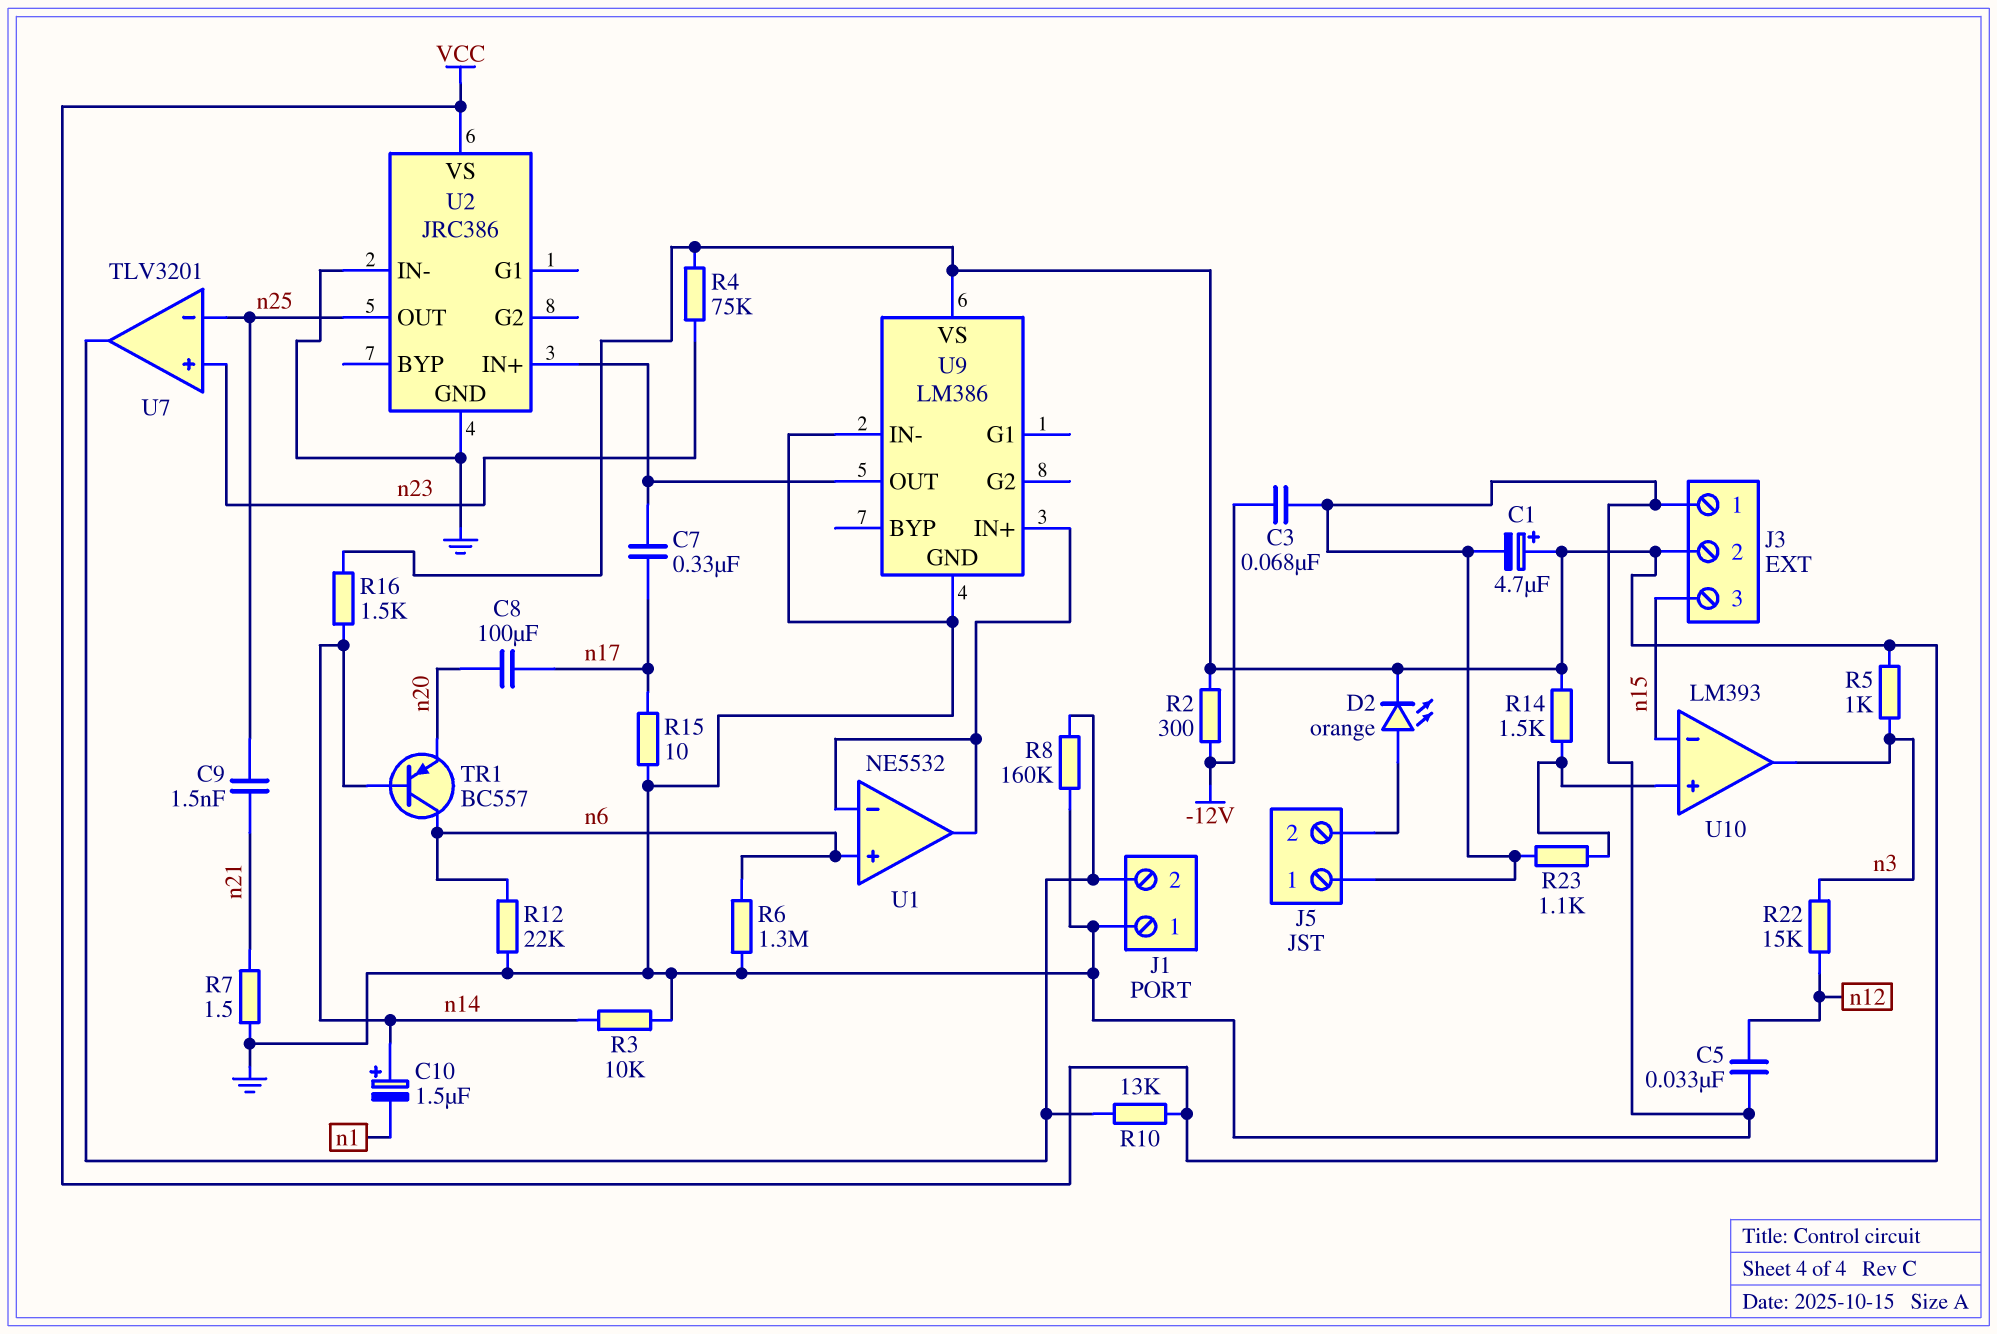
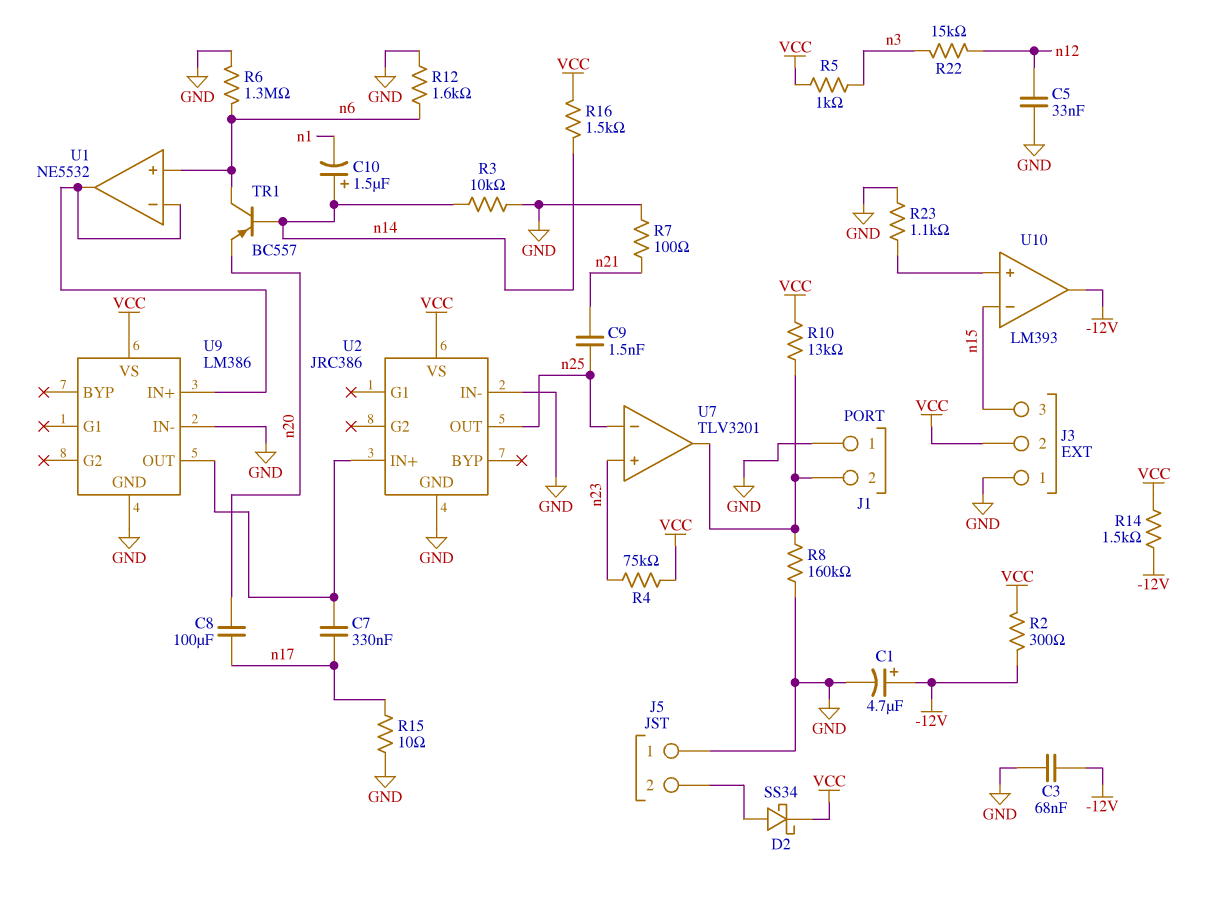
C1: 4.7uF (plus VCC, minus GND) -> 4.7uF (plus -12V, minus GND)
D2: LED orange (A J5/2, K VCC) -> schottky SS34 (A J5/2, K VCC)
R7: 1.5 (GND, n21) -> 100 (GND, n21)
R12: 22k (GND, n6) -> 1.6k (GND, n6)
R14: 1.5k (U10/in+, VCC) -> 1.5k (-12V, VCC)
U10 pin out: n3 -> -12V

